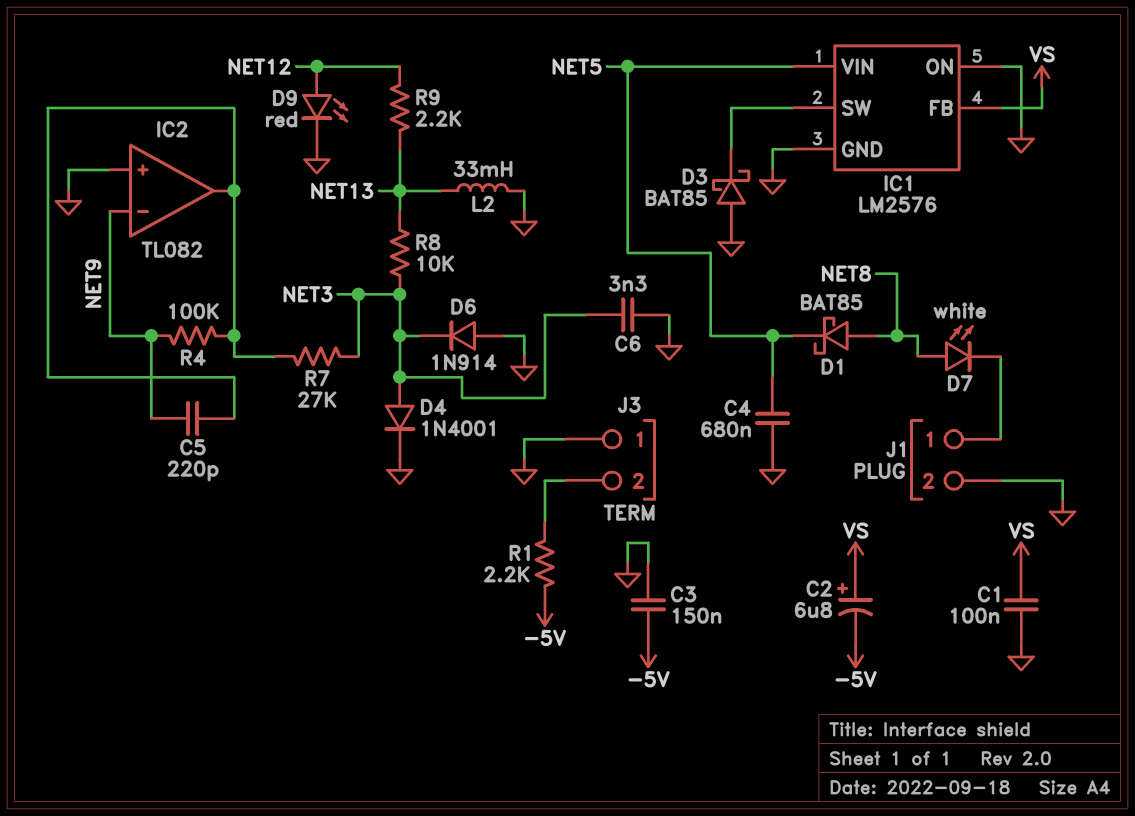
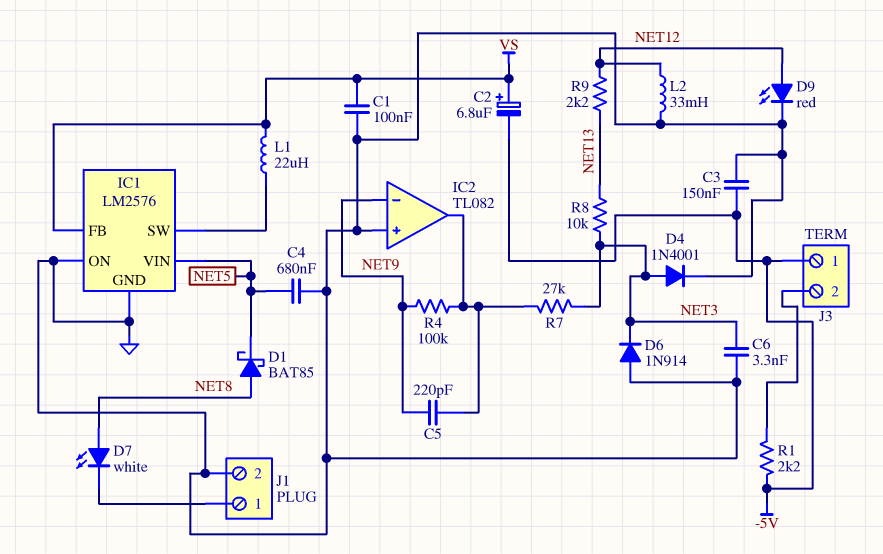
D3: schottky BAT85 (A GND, K IC1/SW) -> none
J3 pin 1: GND -> -5V
L1: none -> 22uH (IC1/SW, VS)
L2: 33mH (GND, NET13) -> 33mH (GND, NET12)

